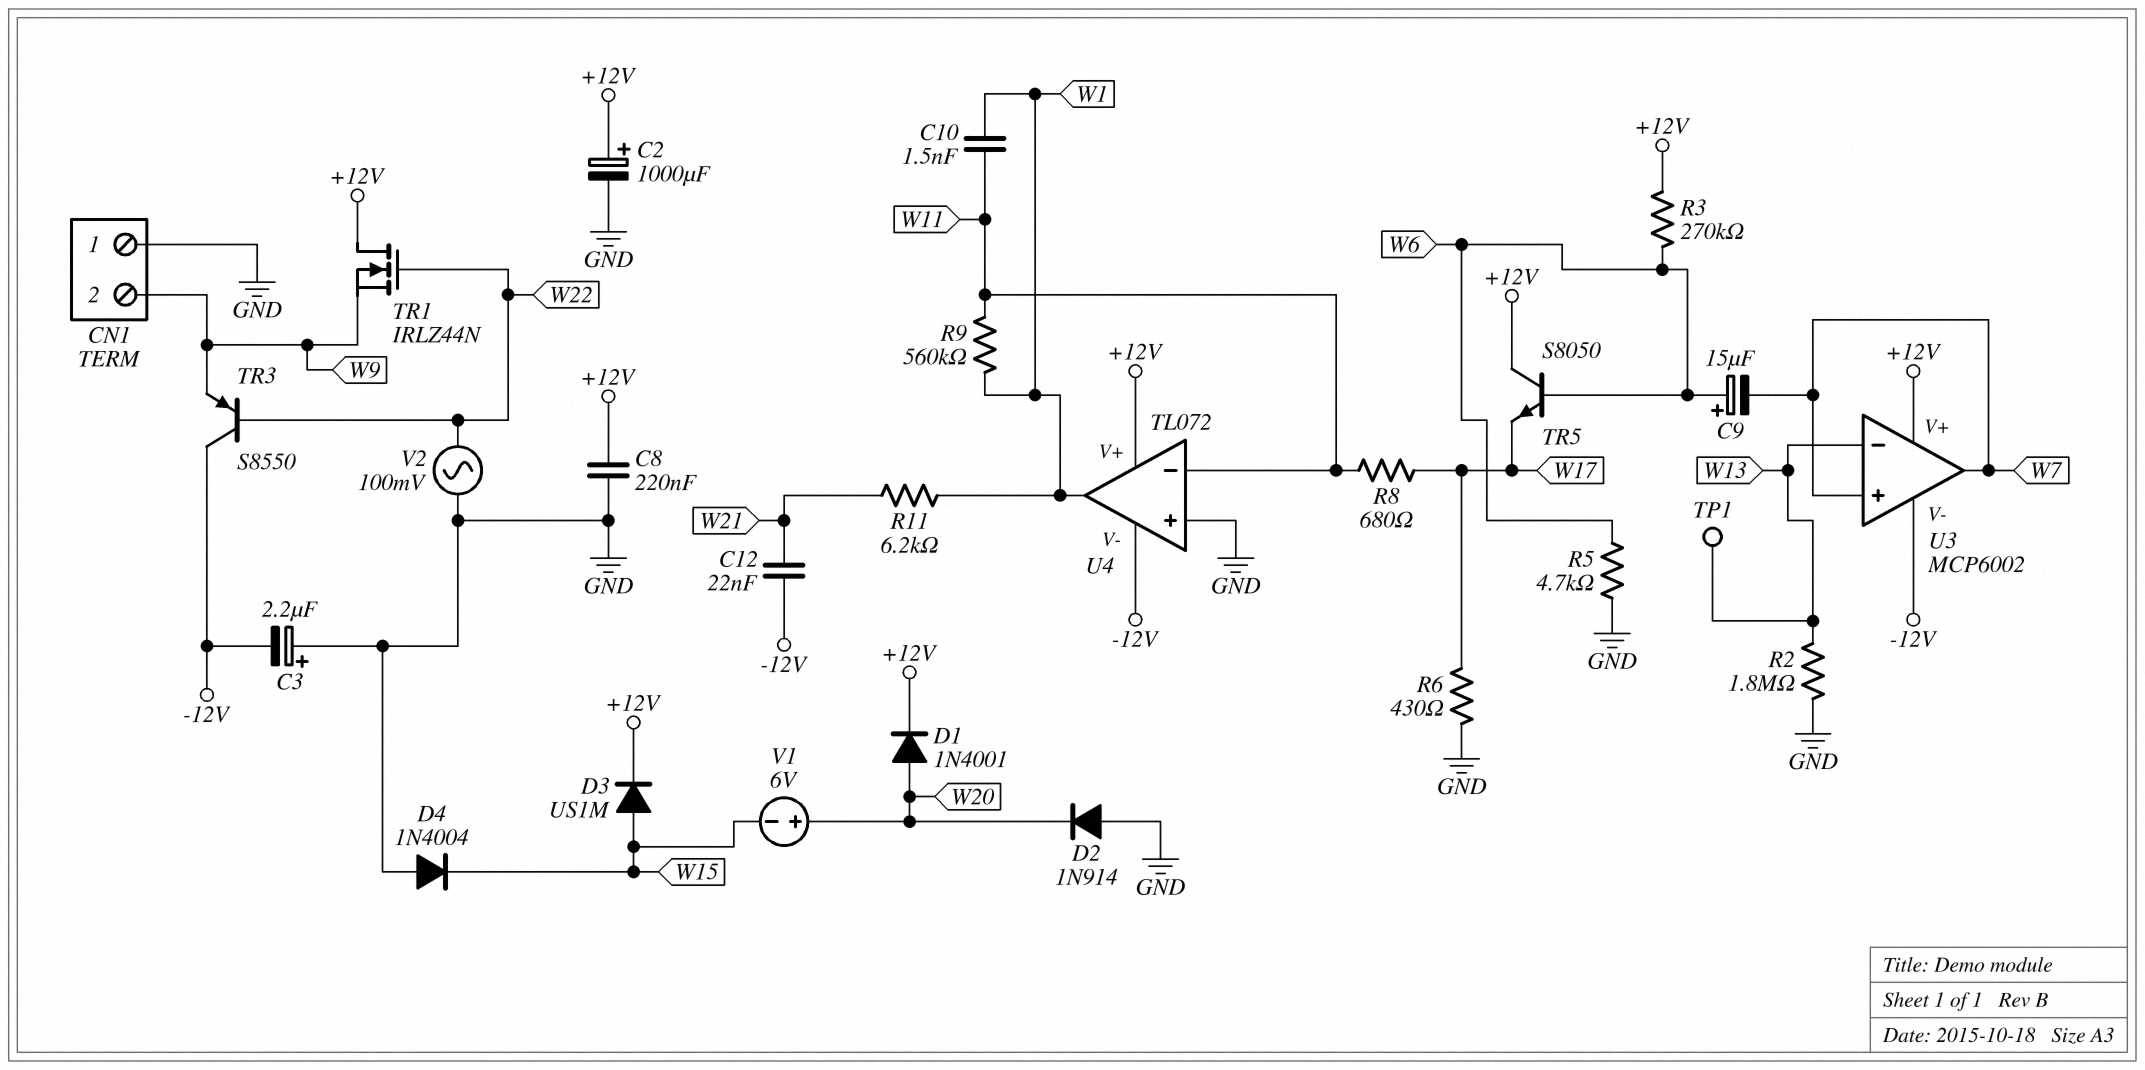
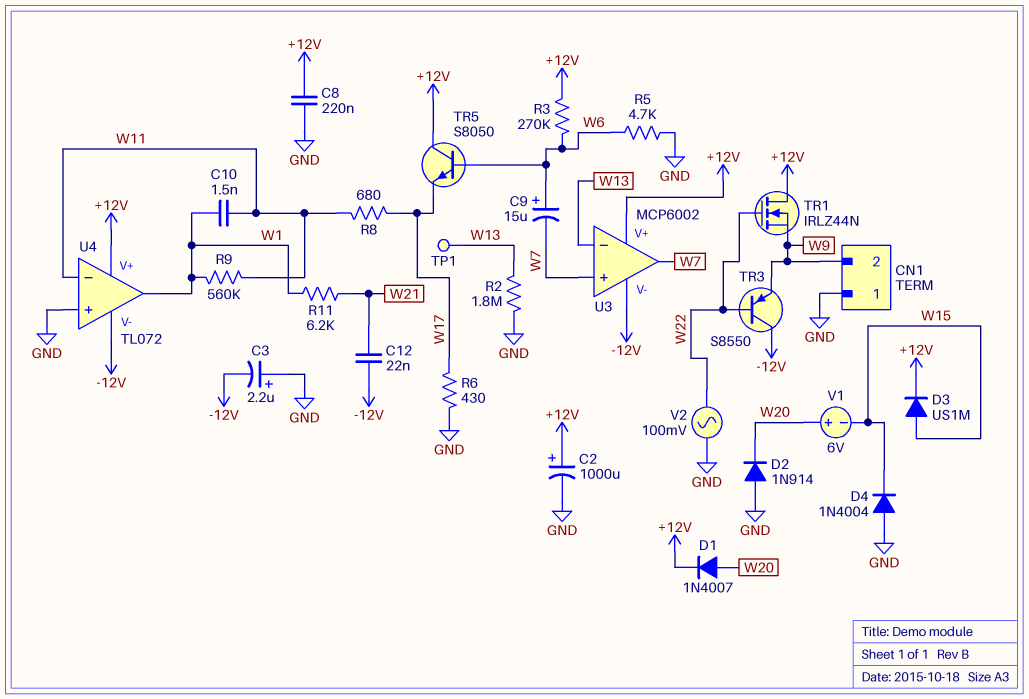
D1: diode 1N4001 (A W20, K +12V) -> diode 1N4007 (A W20, K +12V)

